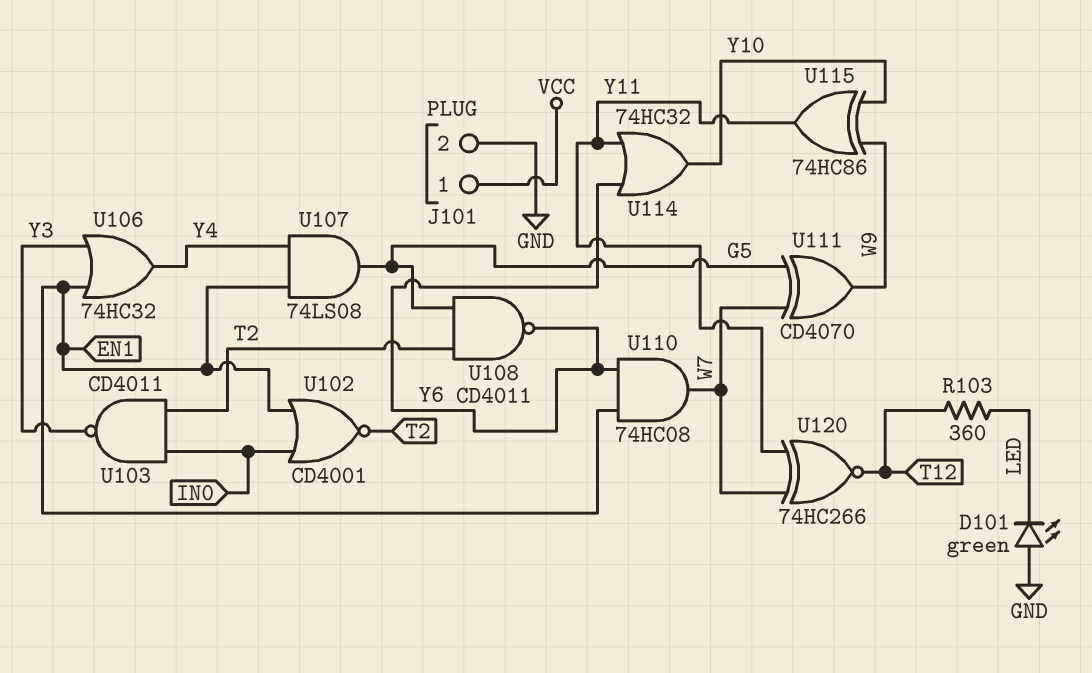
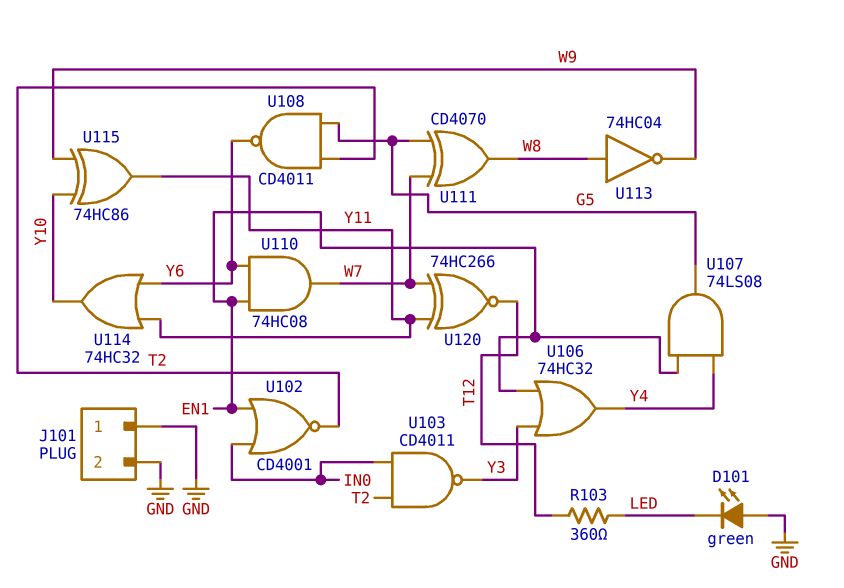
J101 pin 1: VCC -> GND
U111: XOR CD4070 (in G5, in W7, out W9) -> XOR CD4070 (in G5, in W7, out W8)
U113: none -> NOT 74HC04 (in W8, out W9)

